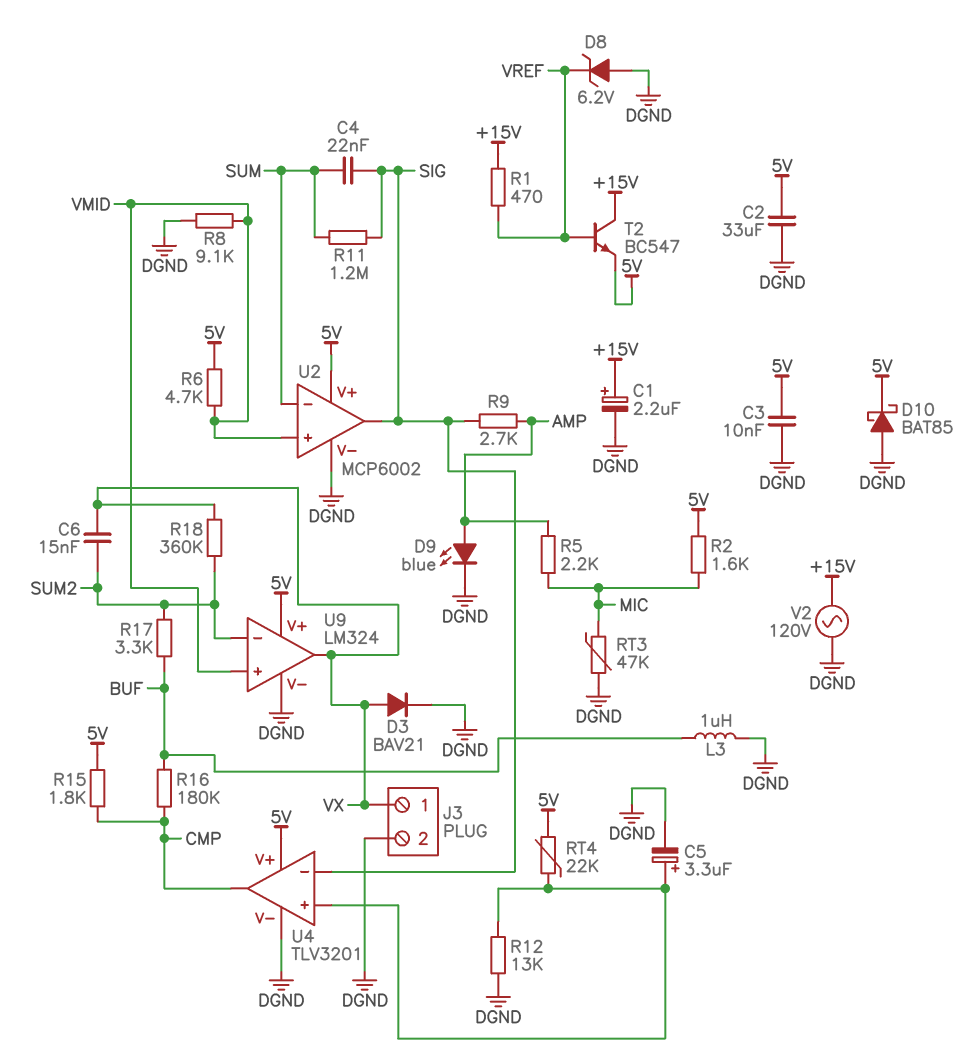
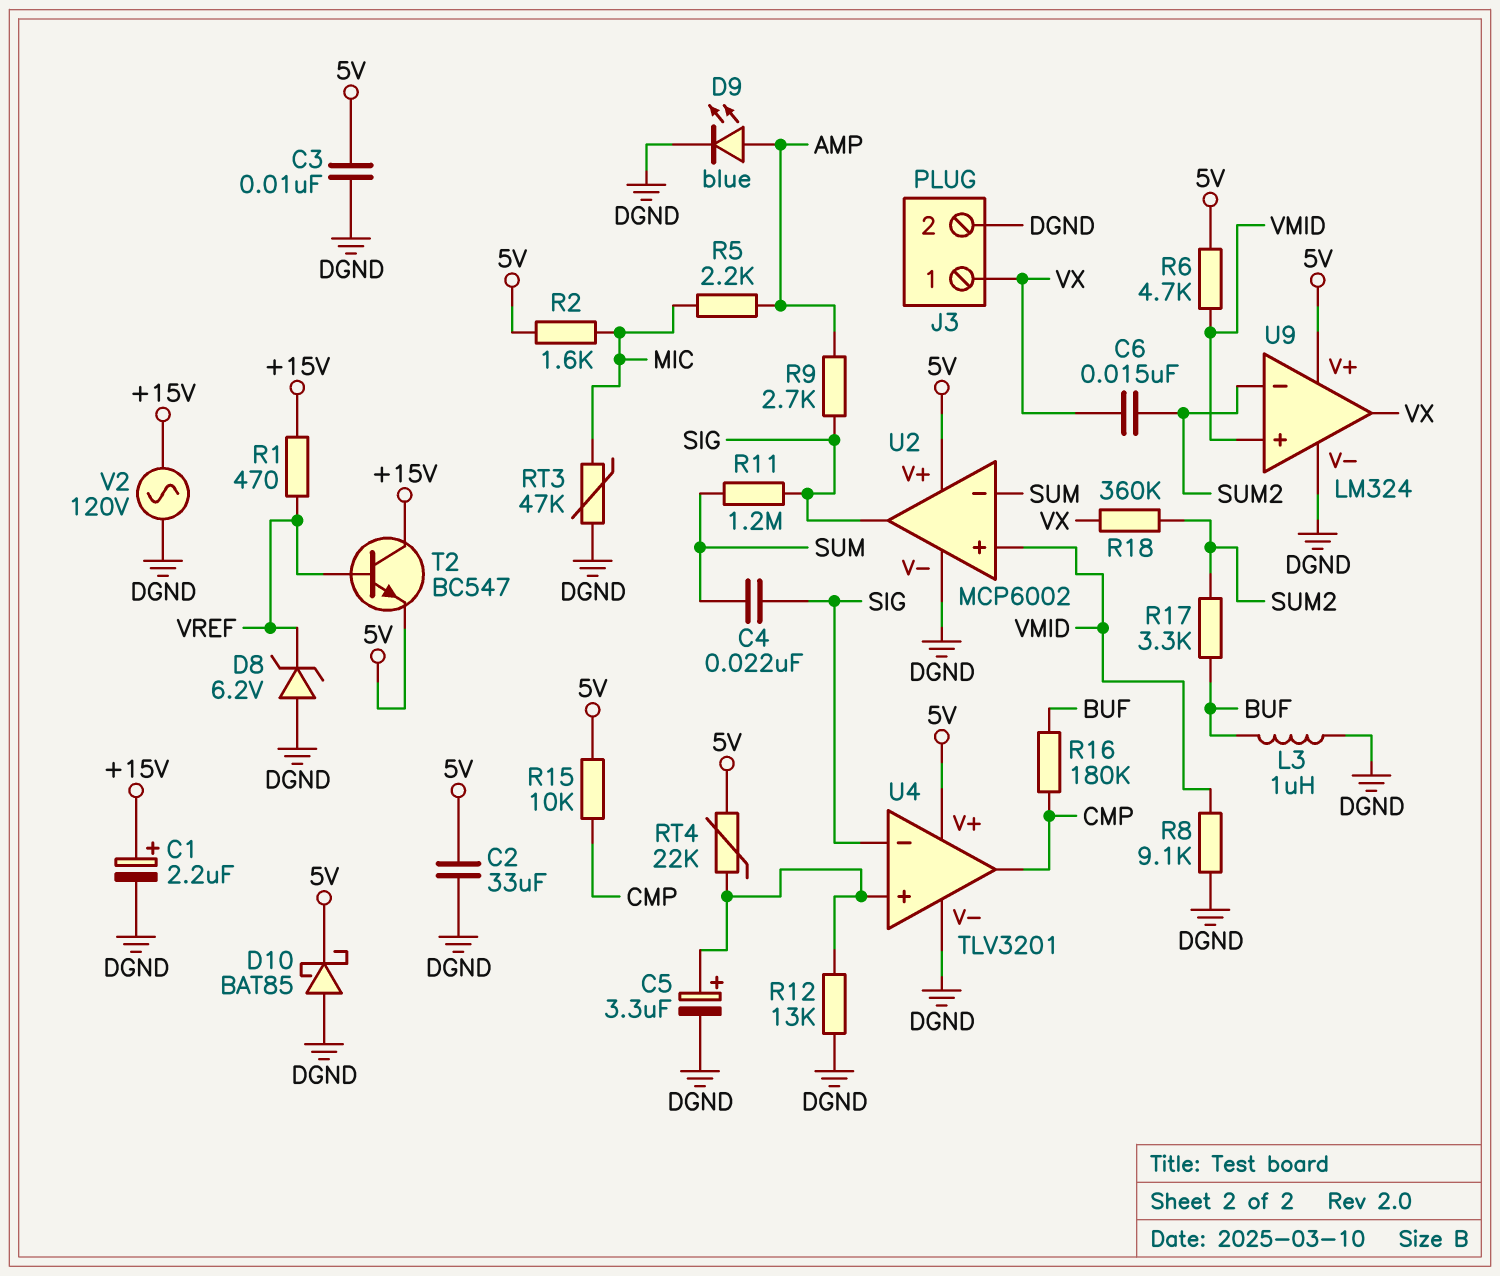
D3: diode BAV21 (A VX, K DGND) -> none
R15: 1.8k (5V, CMP) -> 10k (5V, CMP)

